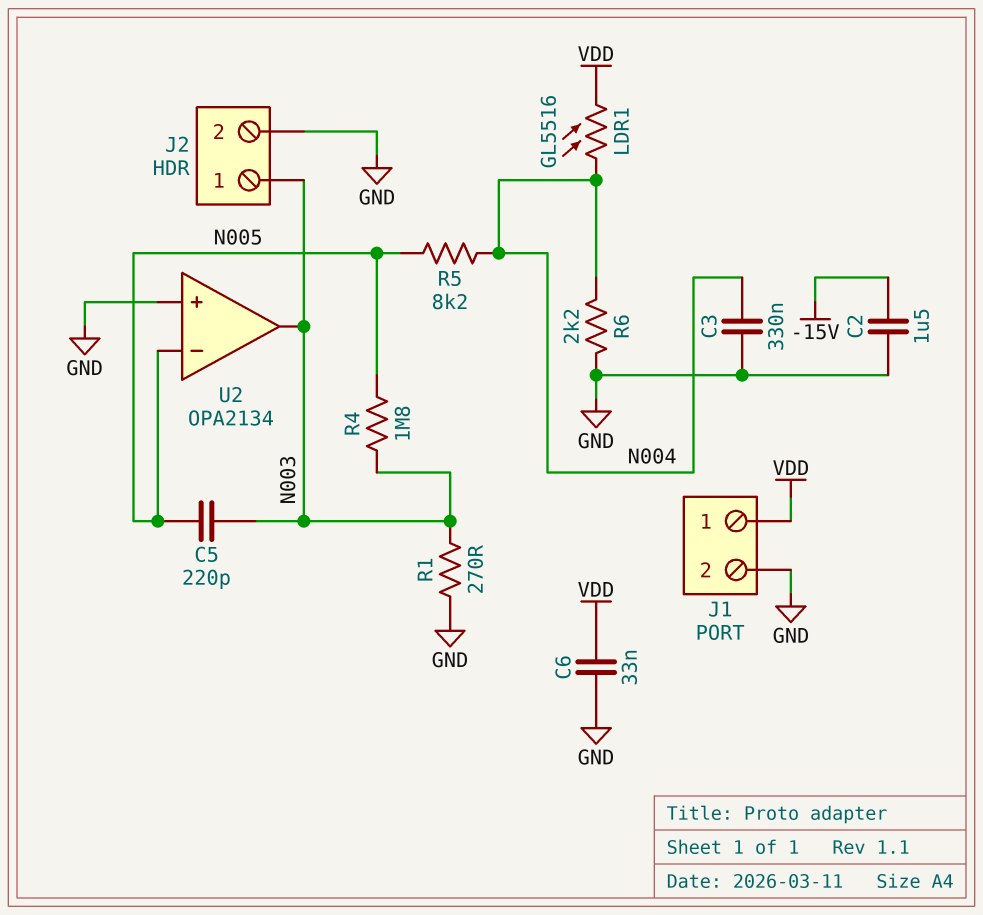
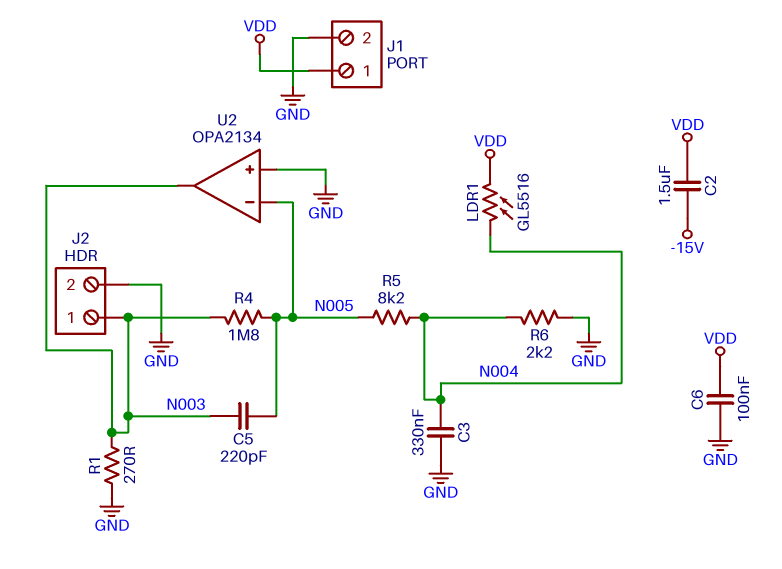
C2: 1.5uF (-15V, GND) -> 1.5uF (-15V, VDD)
C6: 33nF (GND, VDD) -> 100nF (GND, VDD)

